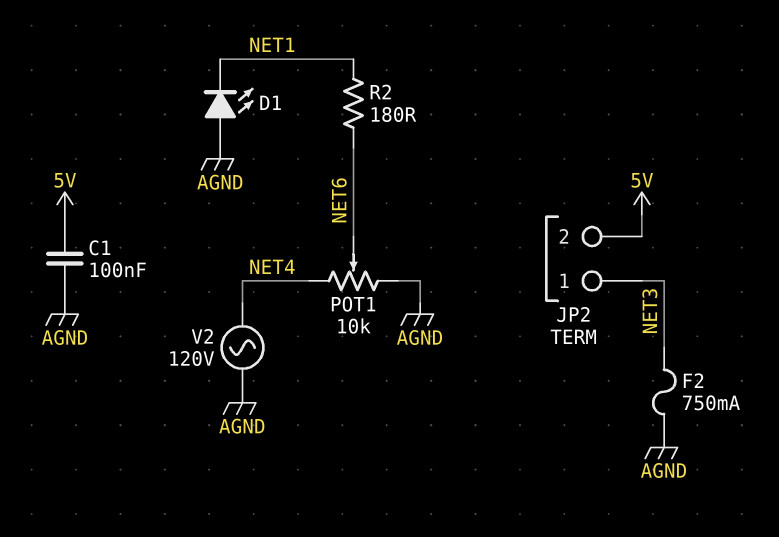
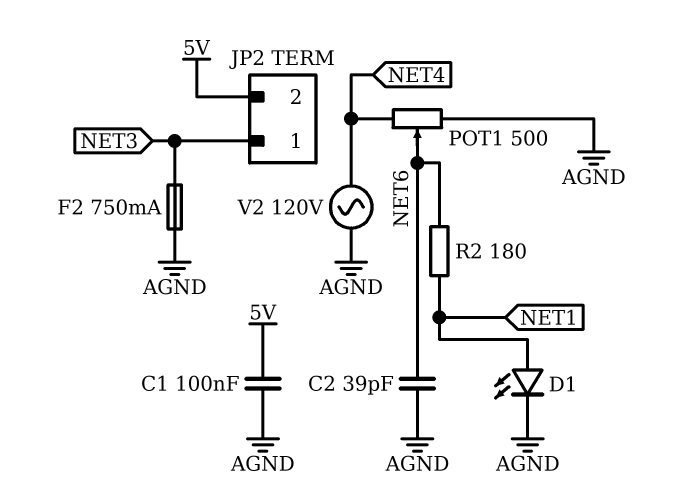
C2: none -> 39pF (AGND, NET6)
D1: LED (A AGND, K NET1) -> LED (A NET1, K AGND)
POT1: 10k (AGND, NET4, wiper NET6) -> 500 (AGND, NET4, wiper NET6)

